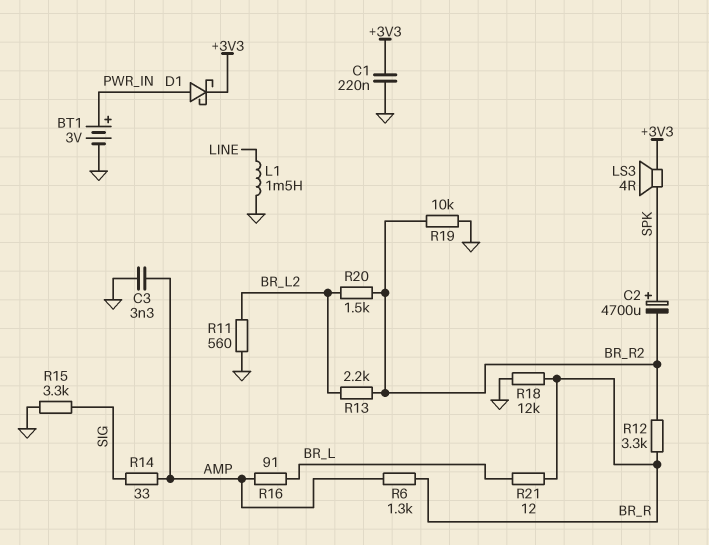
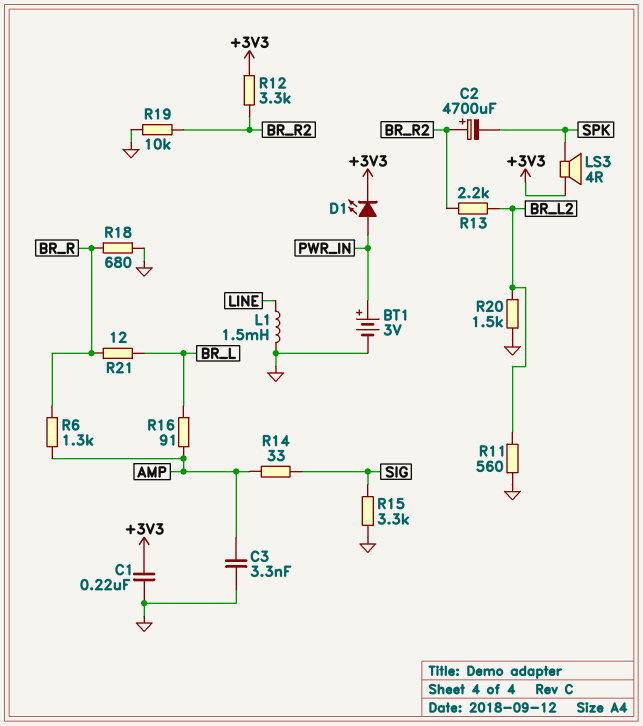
C2: 4700uF (plus SPK, minus BR_R2) -> 4700uF (plus BR_R2, minus SPK)
D1: schottky (A PWR_IN, K +3V3) -> LED (A PWR_IN, K +3V3)
R12: 3.3k (BR_R, BR_R2) -> 3.3k (+3V3, BR_R2)
R18: 12k (BR_R, GND) -> 680 (BR_R, GND)
R20: 1.5k (BR_L2, BR_R2) -> 1.5k (BR_L2, GND)

